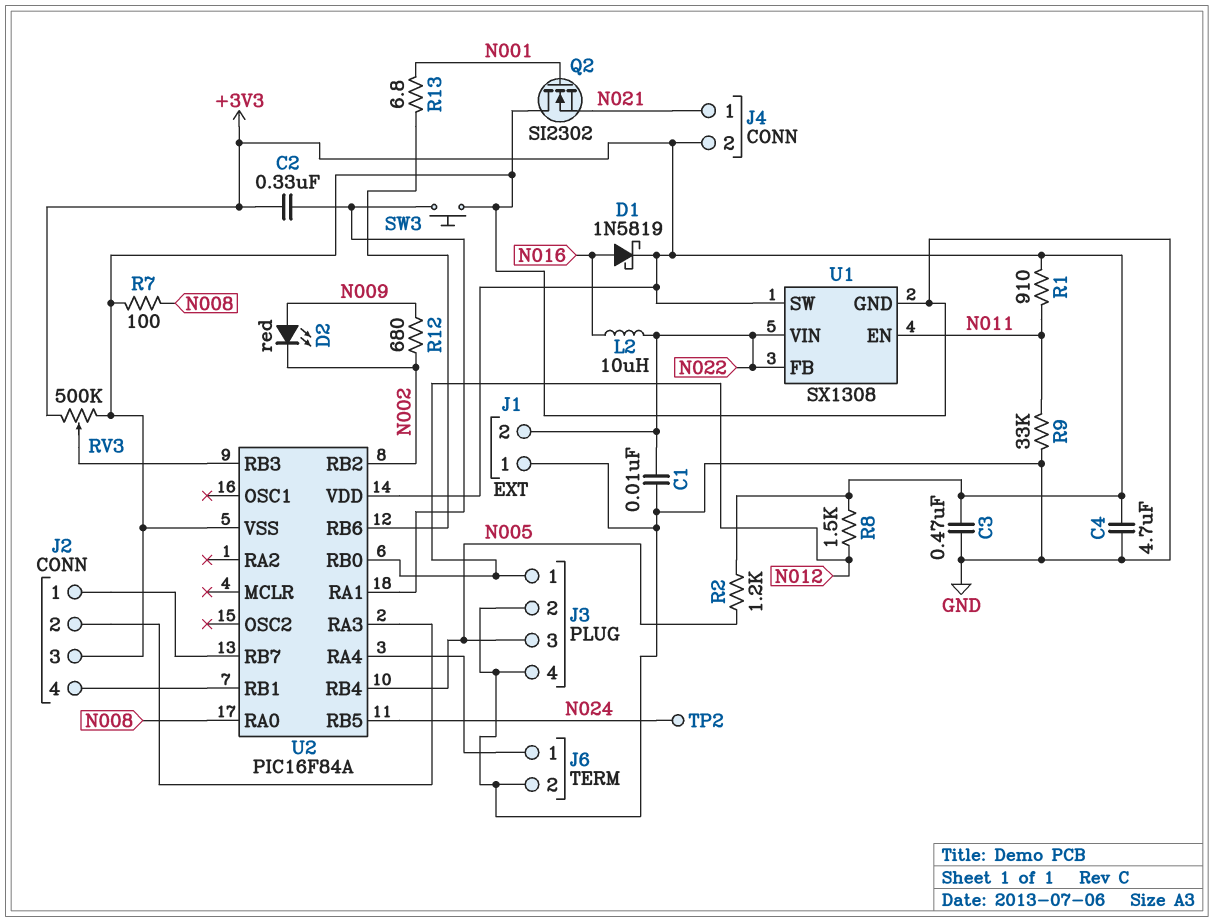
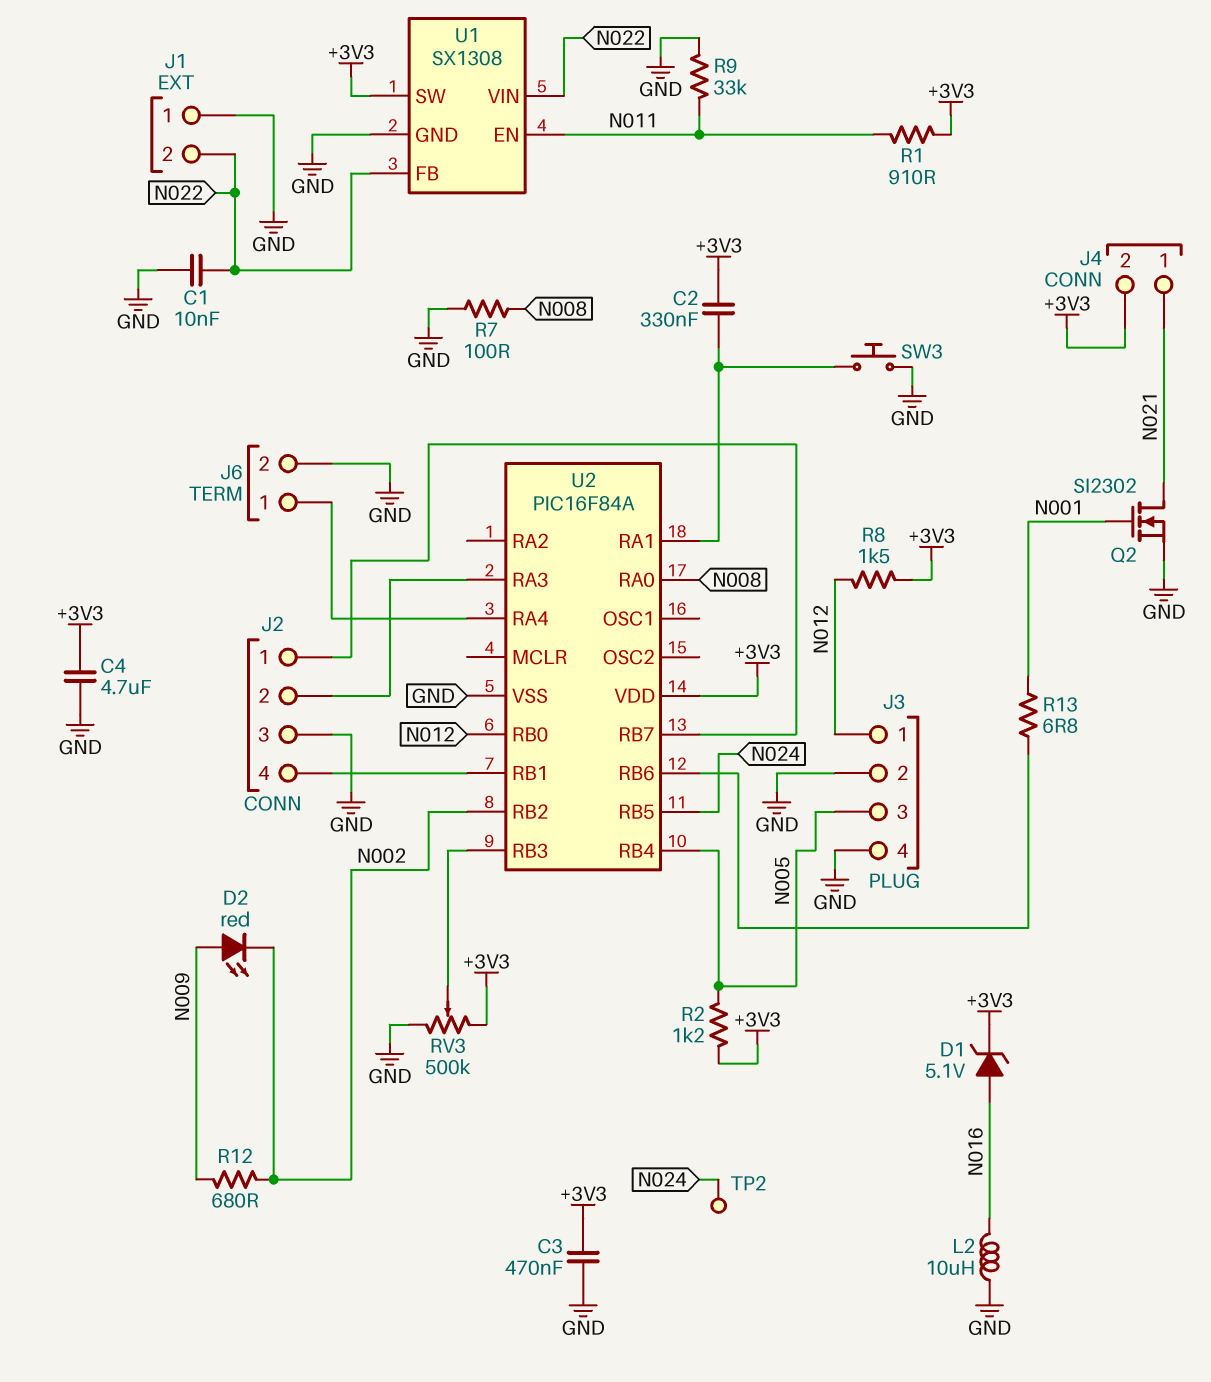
D1: schottky 1N5819 (A N016, K +3V3) -> zener 5.1V (A N016, K +3V3)
L2: 10uH (N016, N022) -> 10uH (GND, N016)
Q2: NMOS SI2302 (G N001, D GND, S N021) -> NMOS SI2302 (G N001, D N021, S GND)

